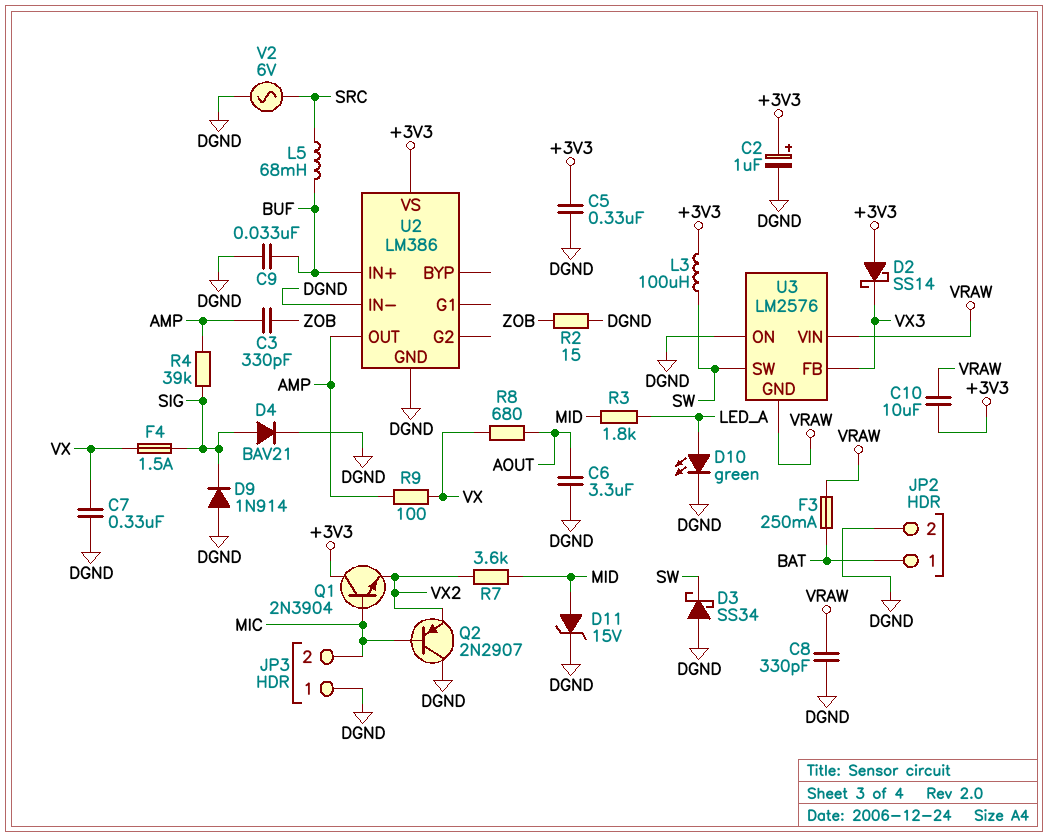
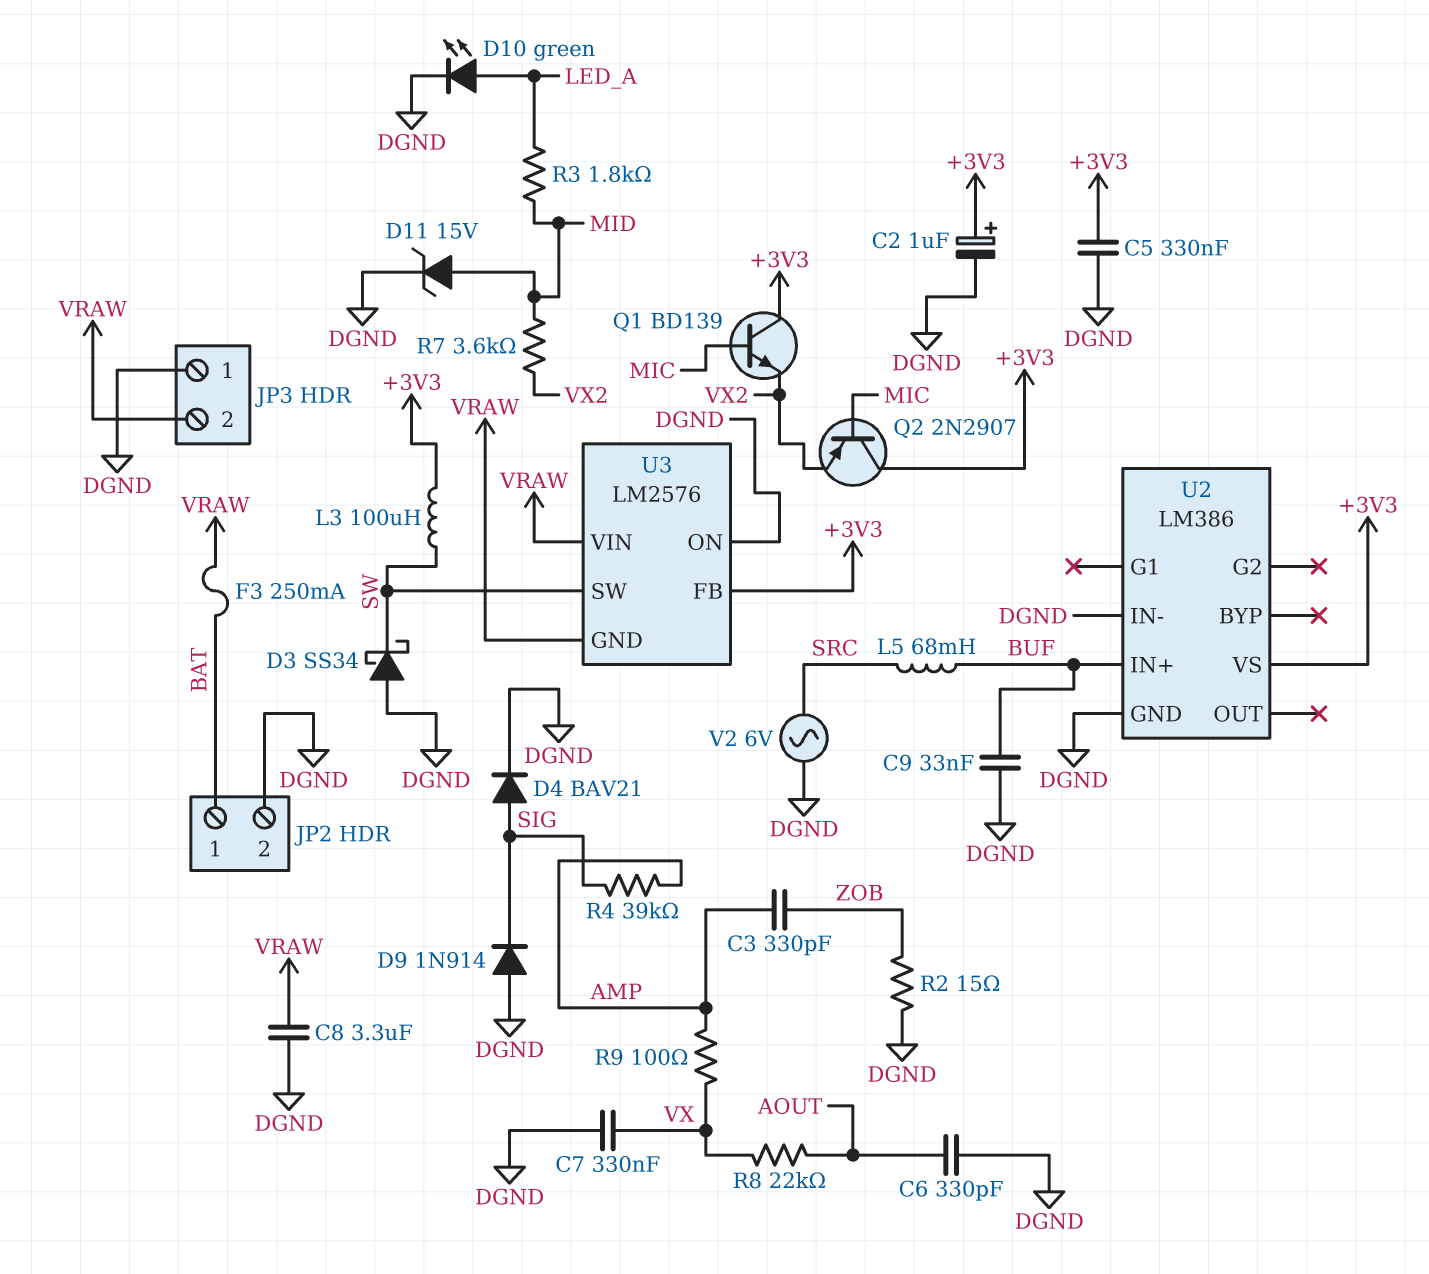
C6: 3.3uF (AOUT, DGND) -> 330pF (AOUT, DGND)
C8: 330pF (DGND, VRAW) -> 3.3uF (DGND, VRAW)
C10: 10uF (+3V3, VRAW) -> none
D2: schottky SS14 (A +3V3, K VX3) -> none
F4: 1.5A (SIG, VX) -> none
JP3 pin 2: MIC -> VRAW
Q1: NPN 2N3904 (B MIC, C +3V3, E VX2) -> NPN BD139 (B MIC, C +3V3, E VX2)
Q2: PNP 2N2907 (B MIC, C DGND, E VX2) -> PNP 2N2907 (B MIC, C +3V3, E VX2)
R8: 680 (AOUT, VX) -> 22k (AOUT, VX)
U2 pin OUT: AMP -> none
U3 pin FB: VX3 -> +3V3

